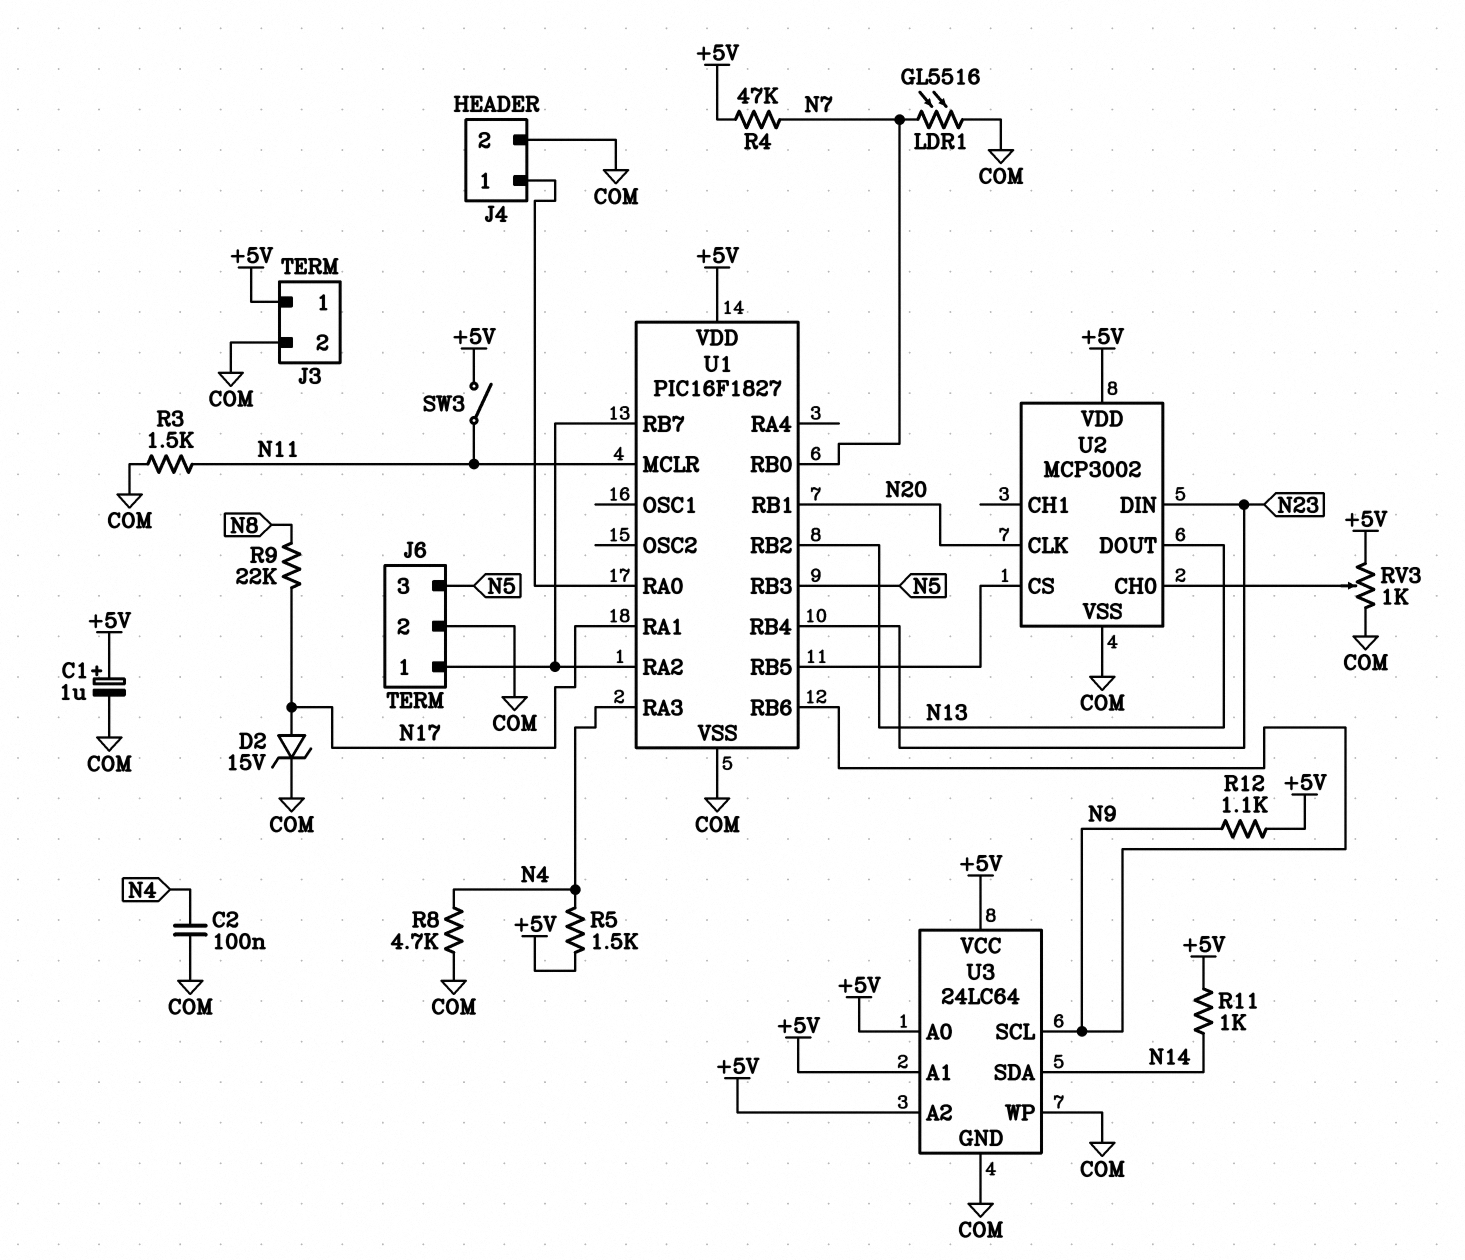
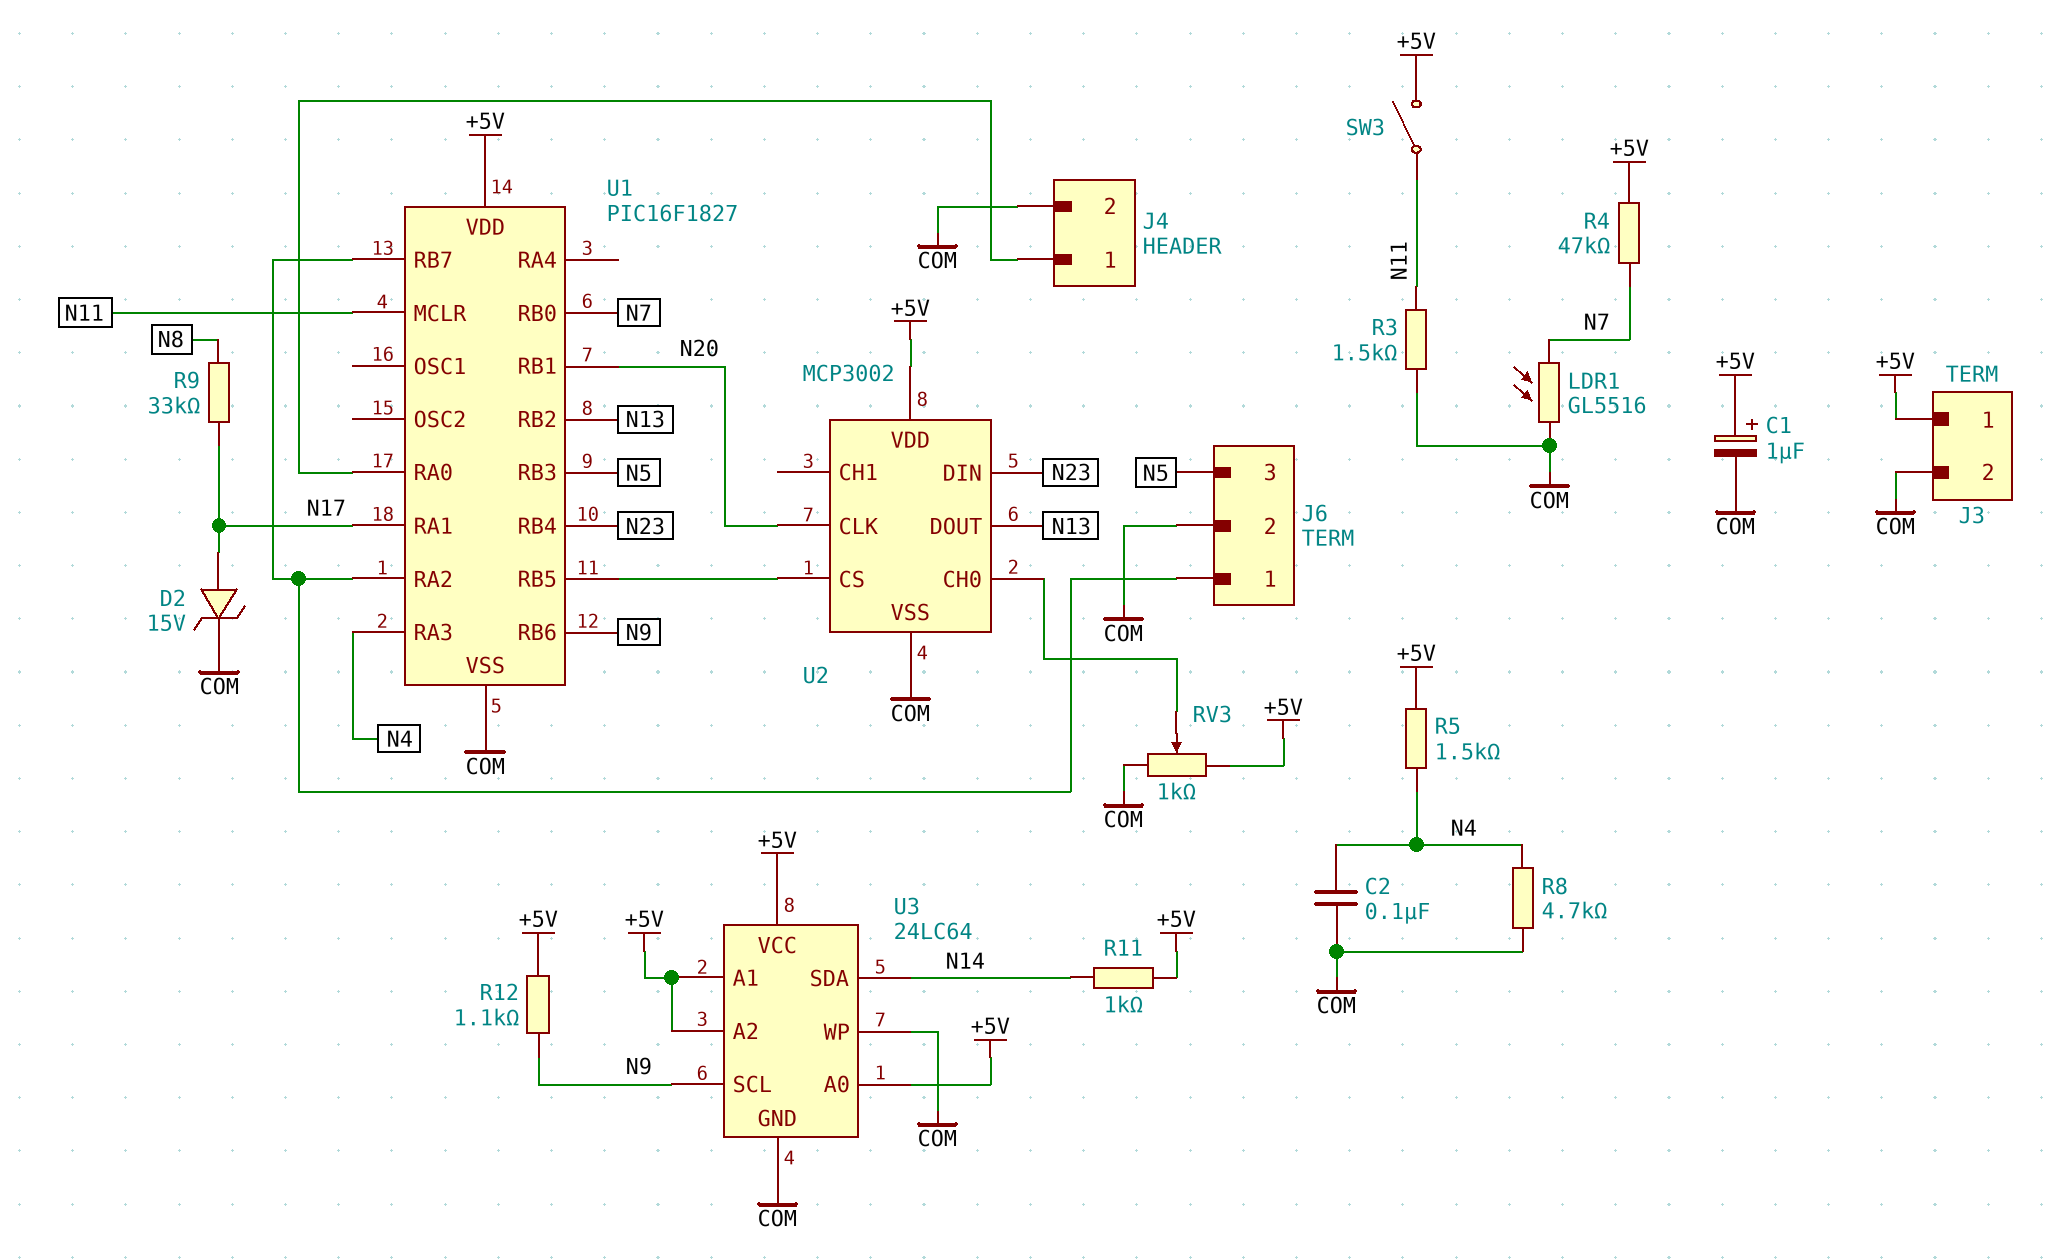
R9: 22k (N8, N17) -> 33k (N8, N17)

